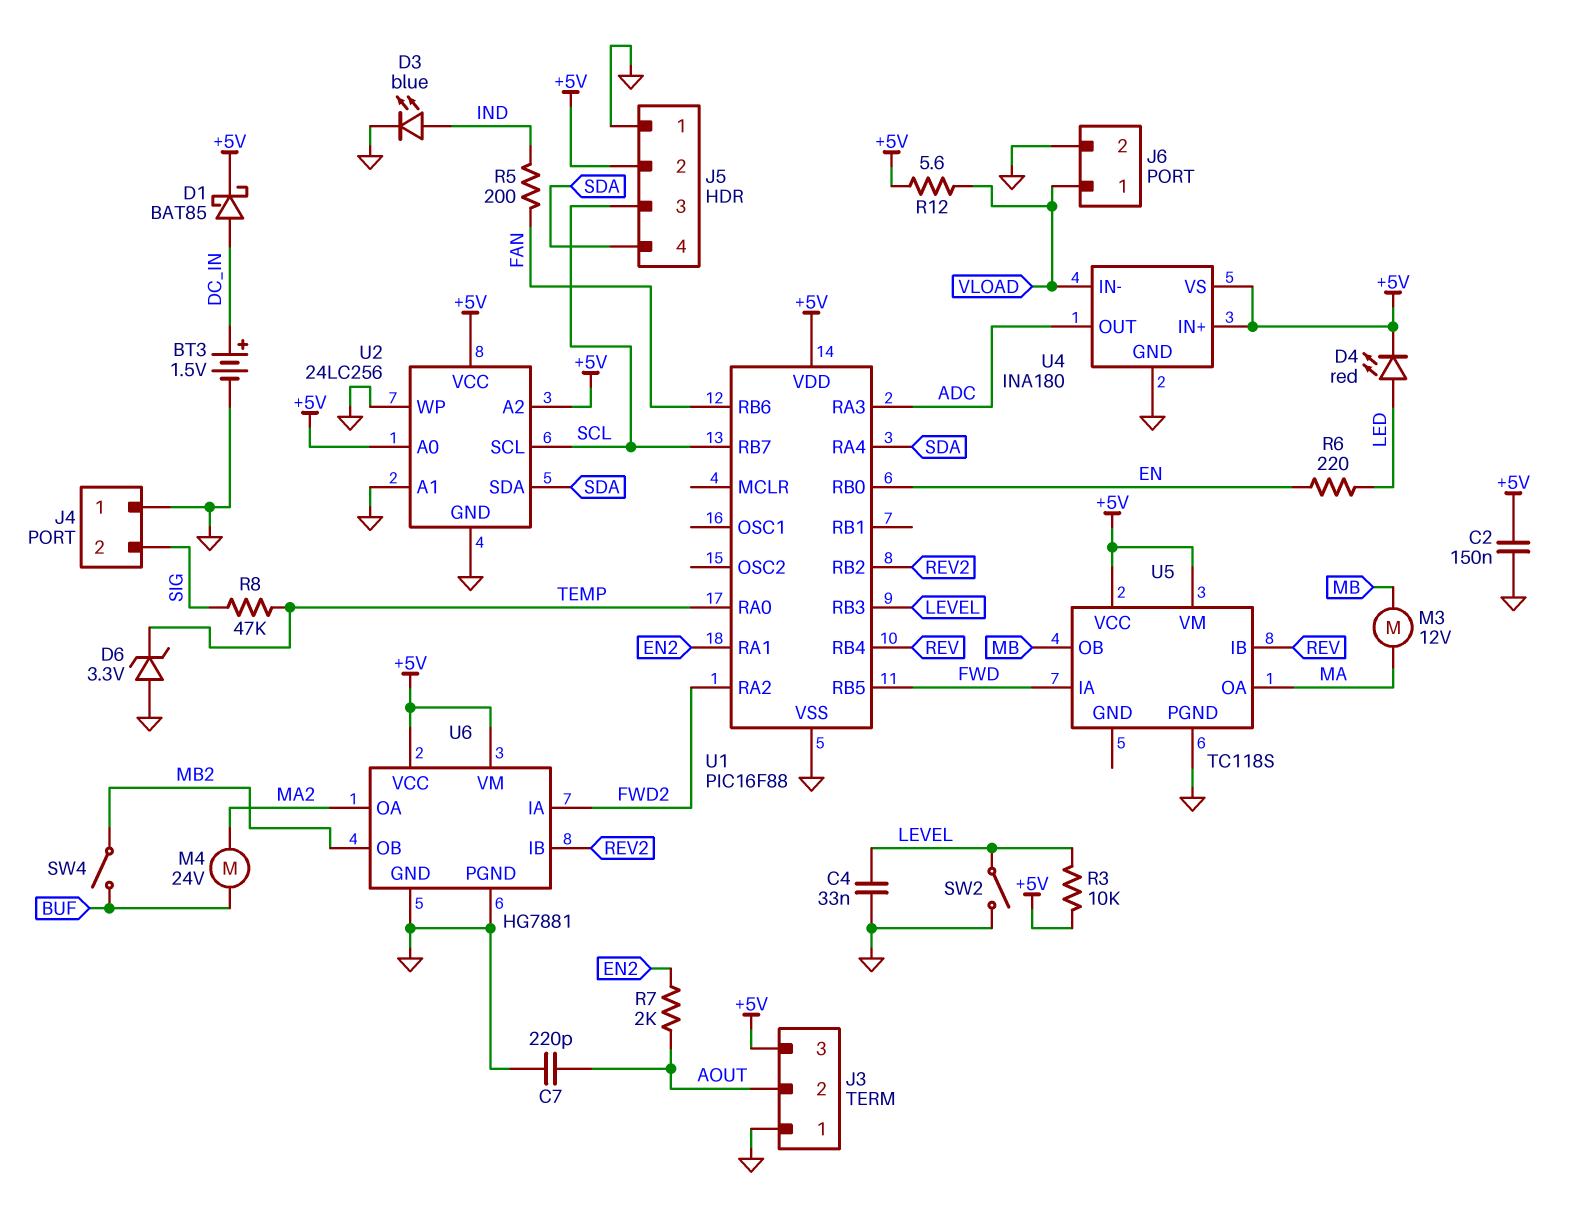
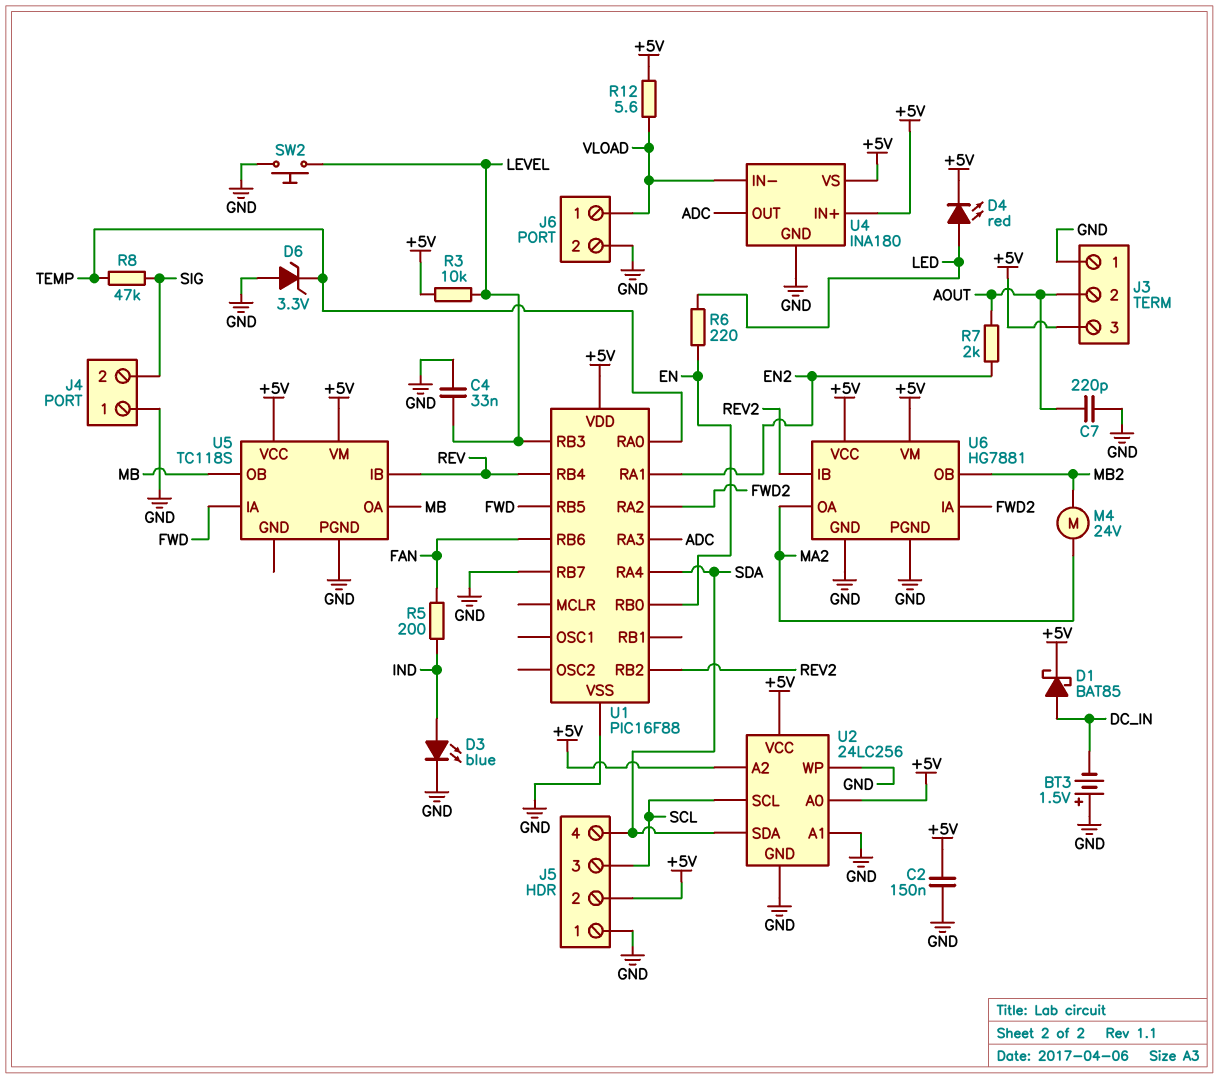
BT3: 1.5V (plus DC_IN, minus GND) -> 1.5V (plus GND, minus DC_IN)
M3: motor 12V (MA, MB) -> none
M4: motor 24V (BUF, MA2) -> motor 24V (MA2, MB2)
SW2: switch (GND, LEVEL) -> button (GND, LEVEL)
SW4: switch (BUF, MB2) -> none
U1 pin RB7: SCL -> GND
U5 pin OA: MA -> MB

